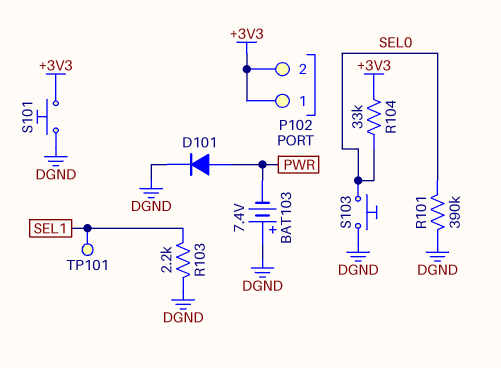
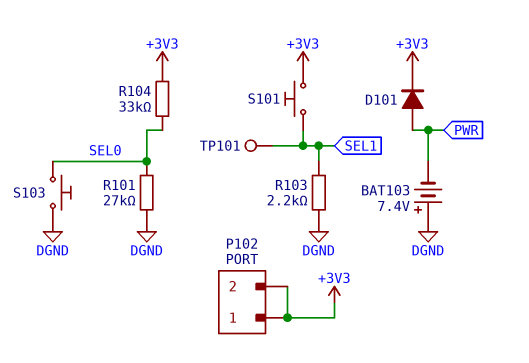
D101: diode (A PWR, K DGND) -> diode (A PWR, K +3V3)
R101: 390k (DGND, SEL0) -> 27k (DGND, SEL0)
S101: button (+3V3, DGND) -> button (+3V3, SEL1)

